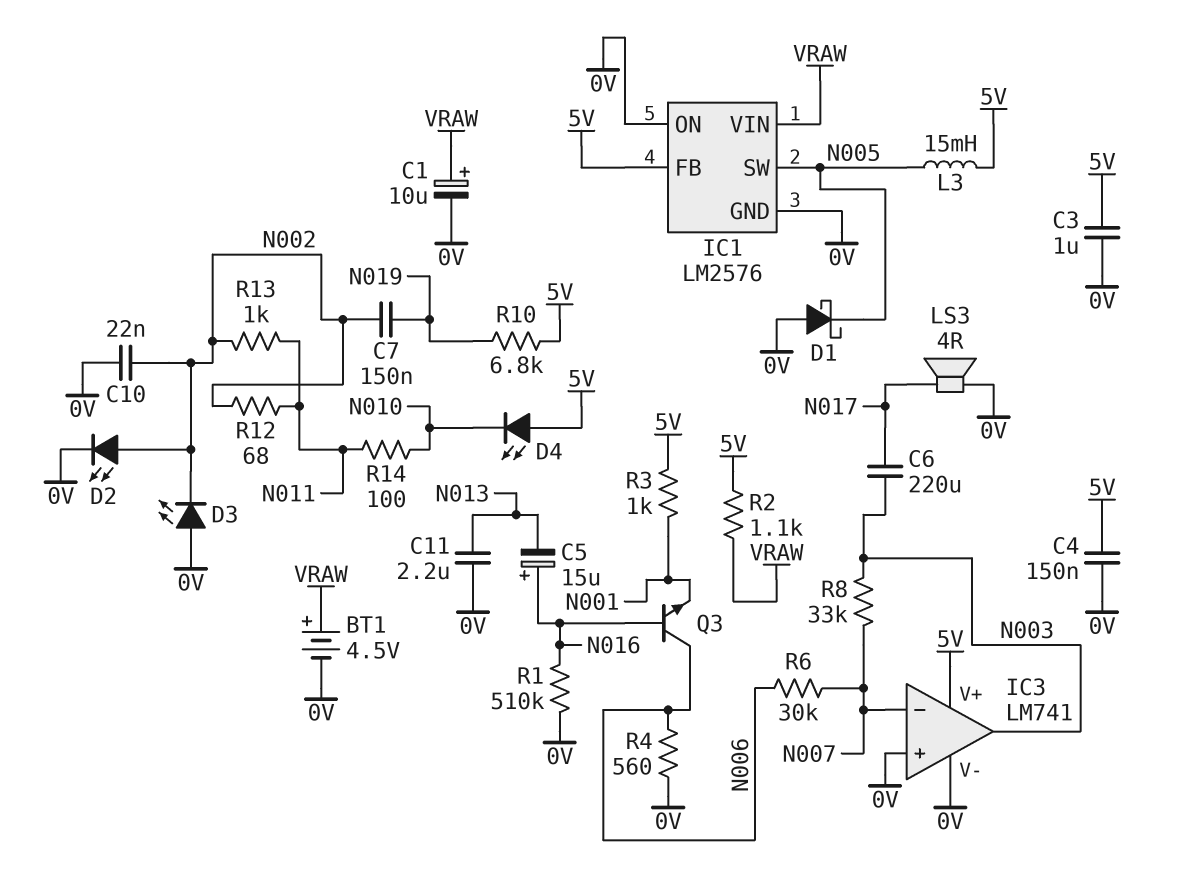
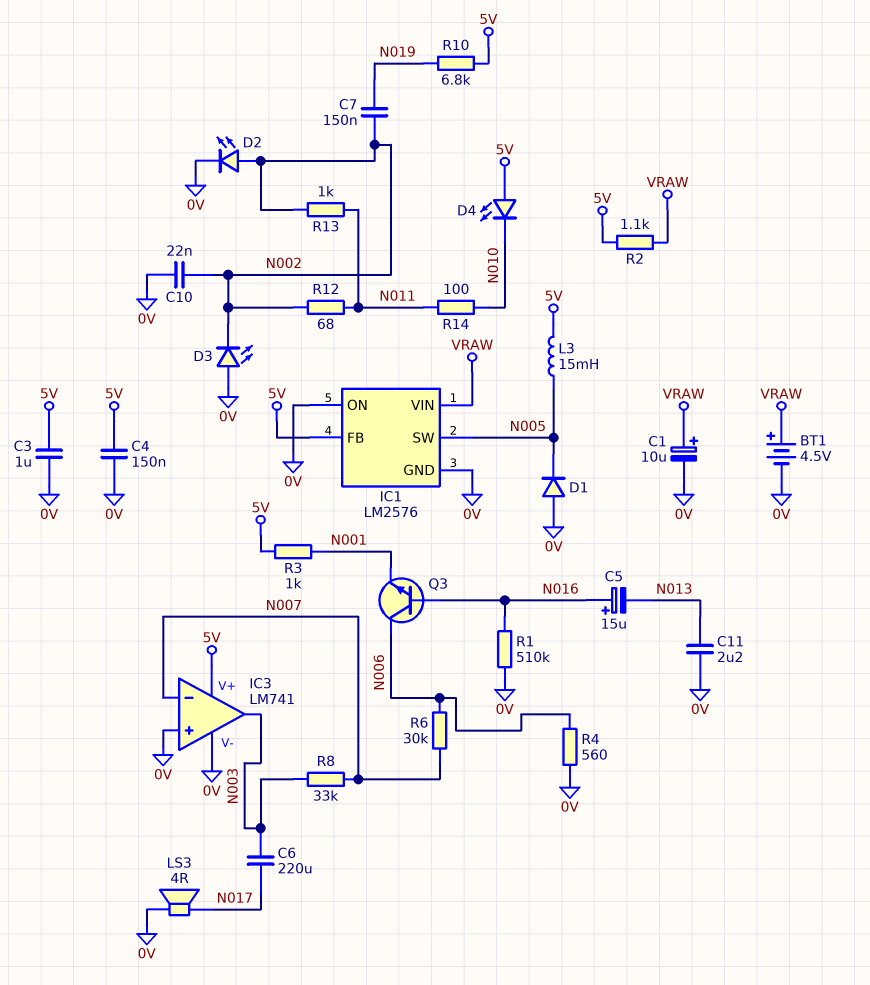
D1: schottky (A 0V, K N005) -> diode (A 0V, K N005)

